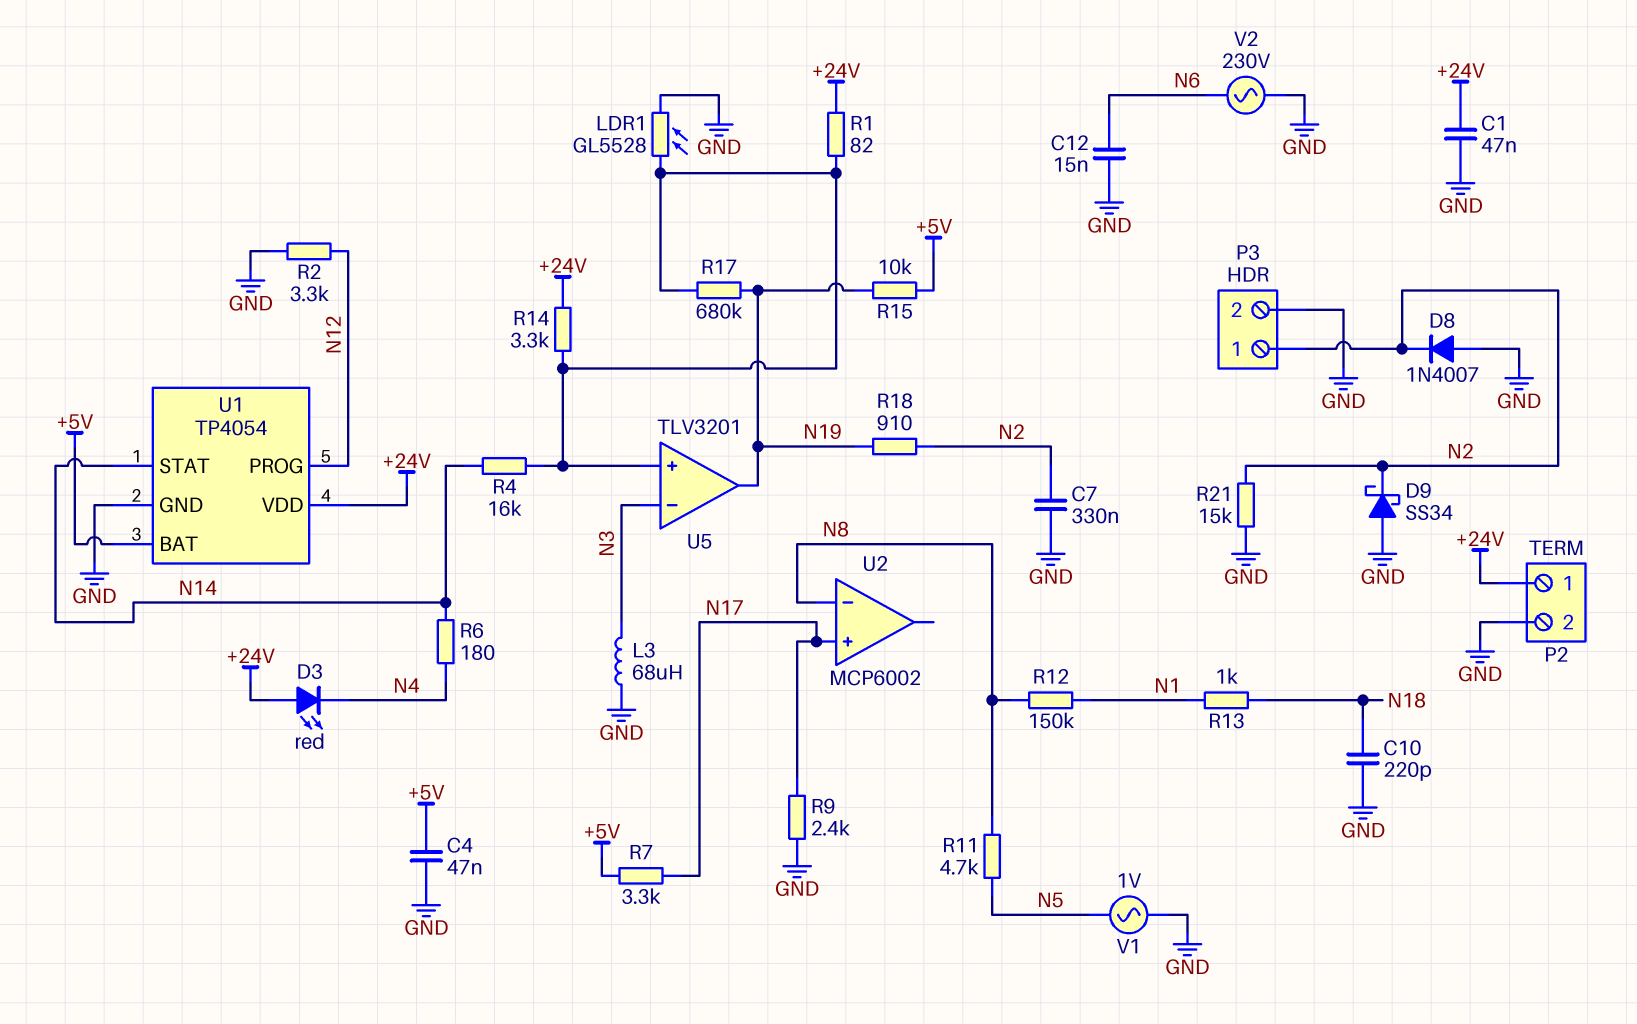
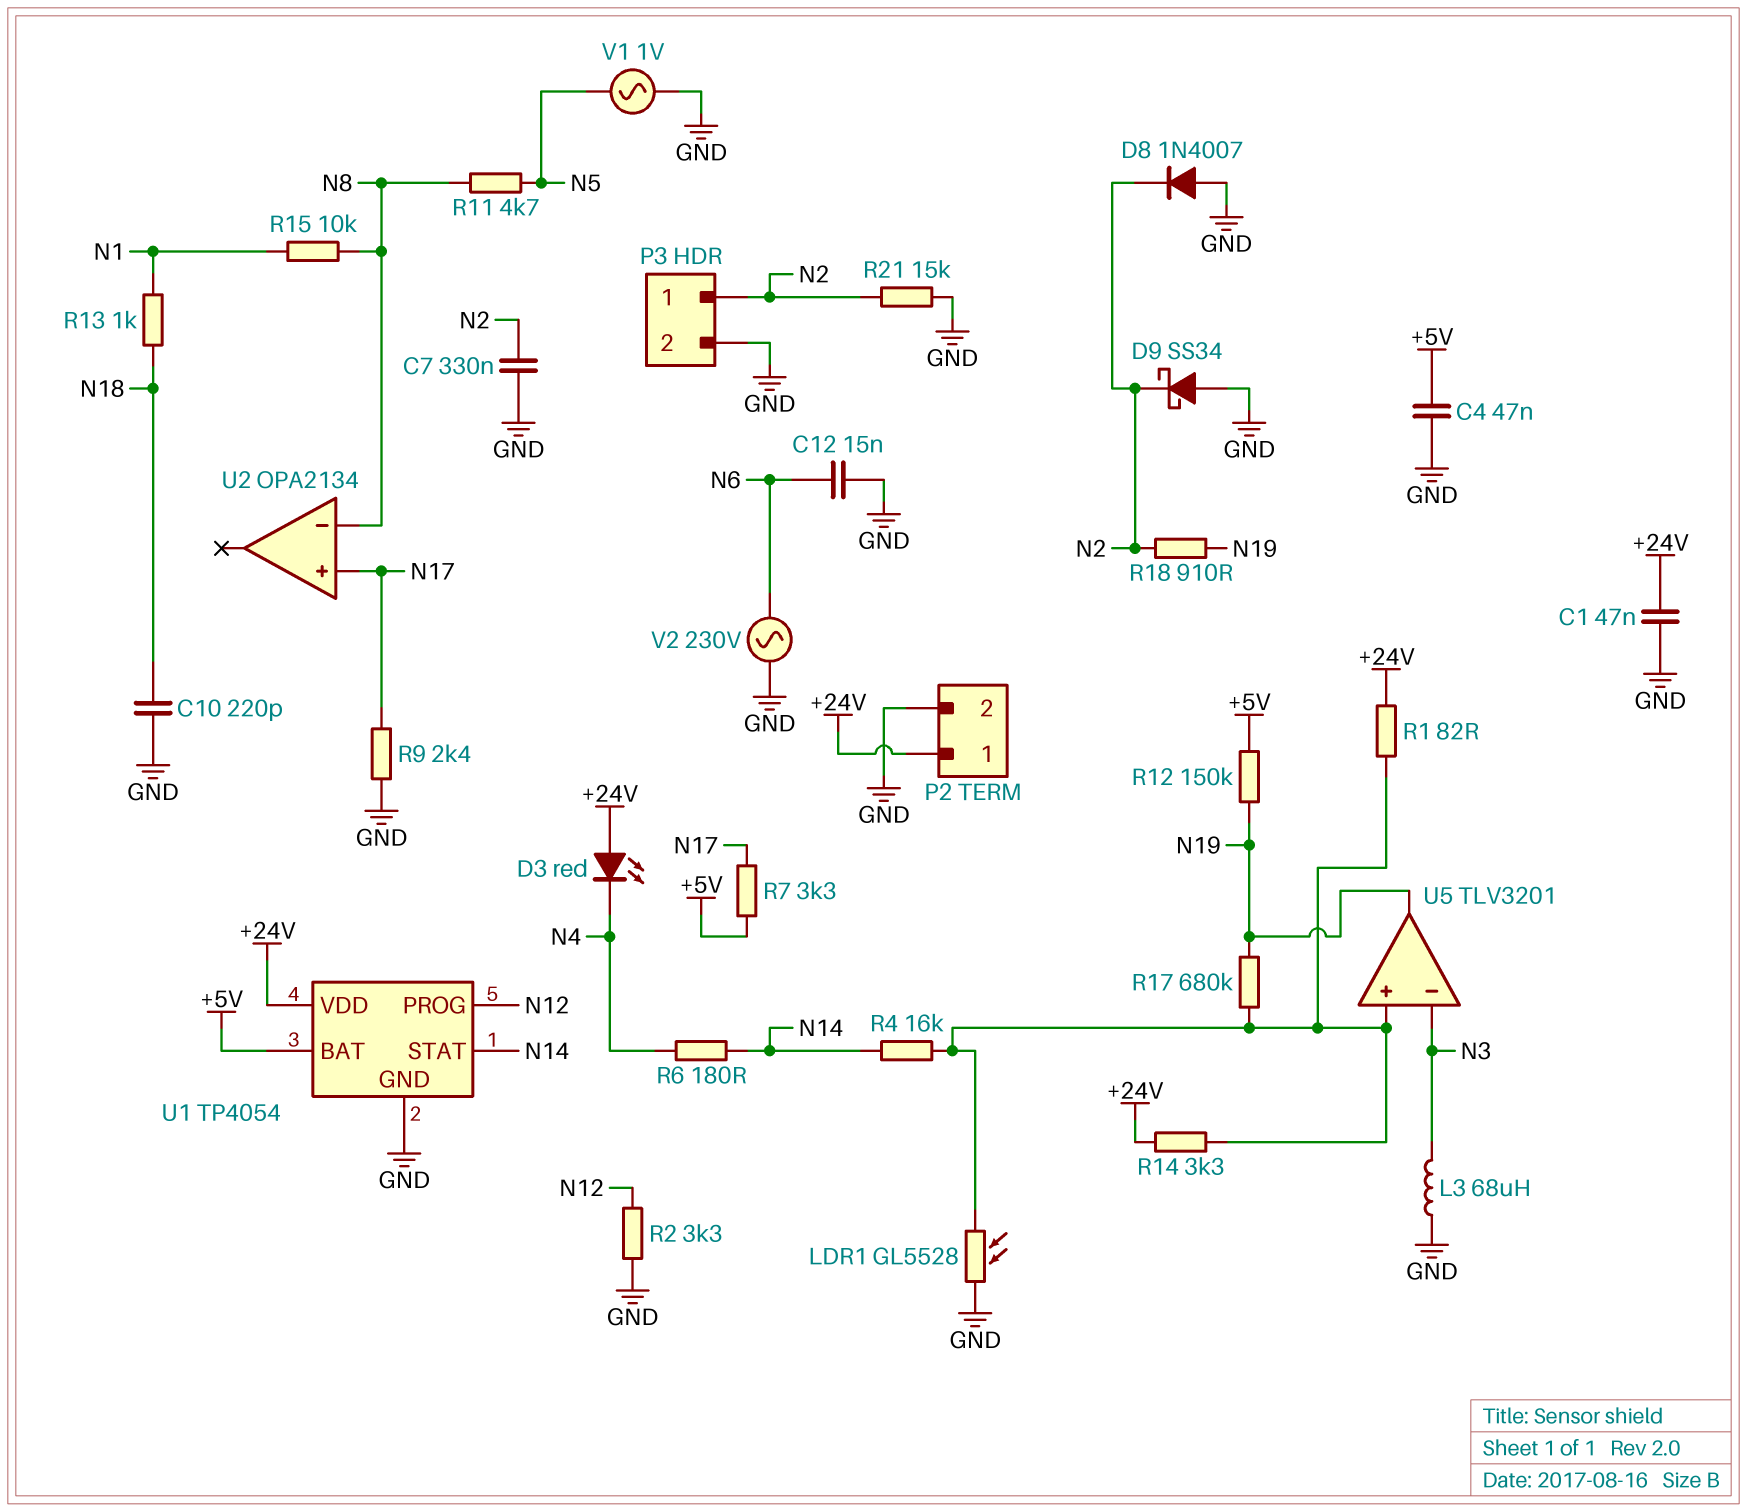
R12: 150k (N1, N8) -> 150k (+5V, N19)
R15: 10k (+5V, N19) -> 10k (N1, N8)
U2: MCP6002 -> OPA2134

